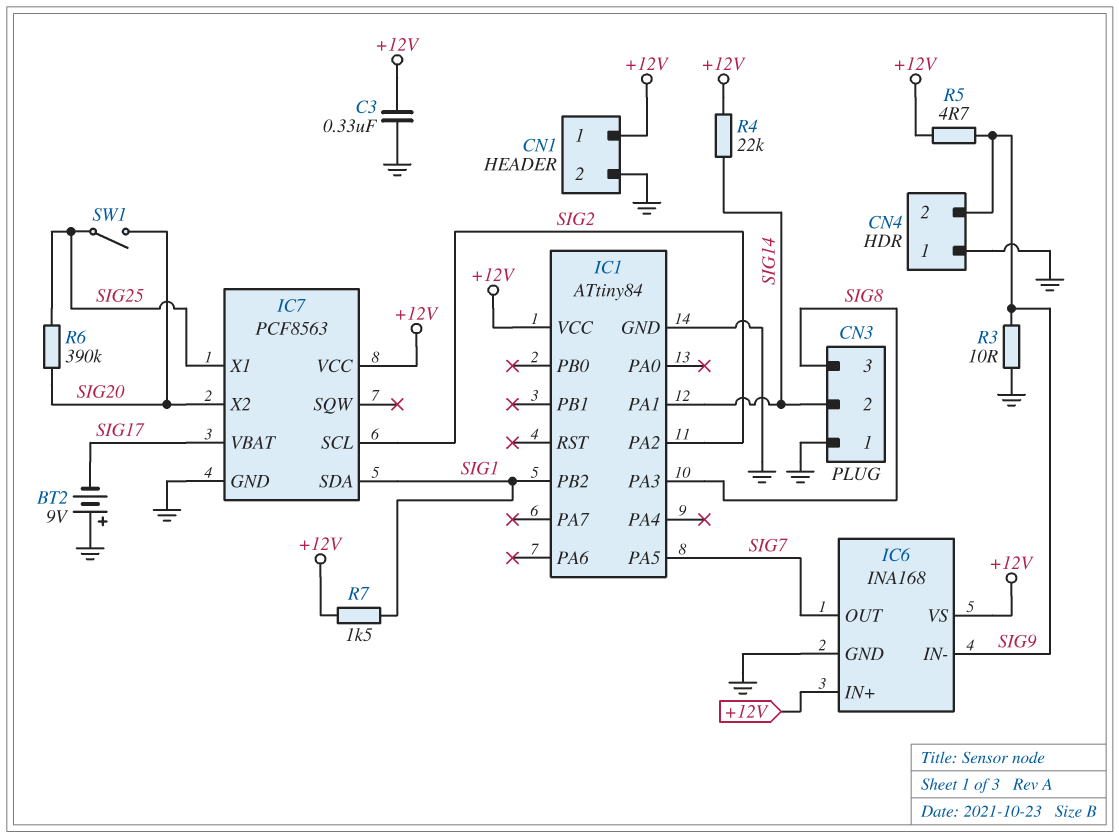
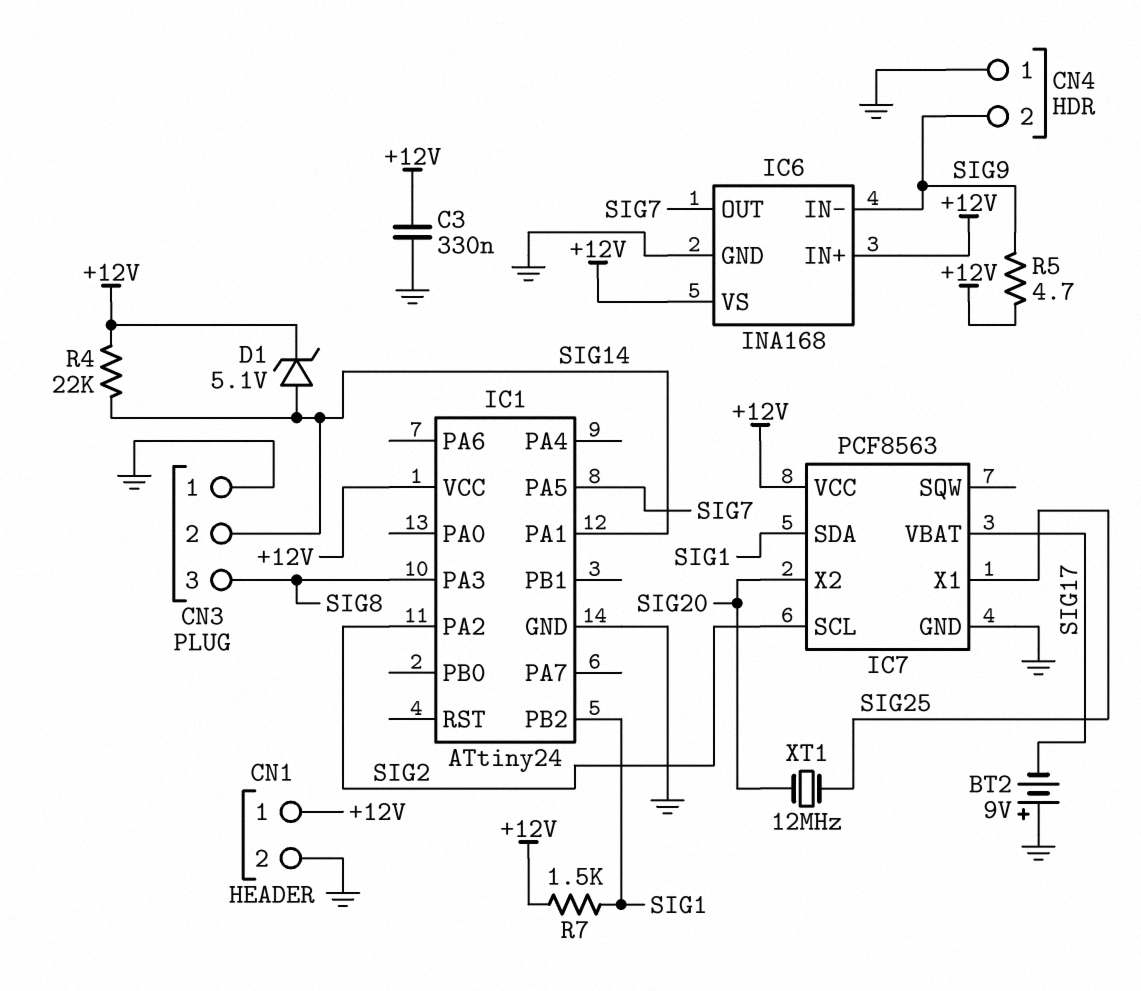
D1: none -> zener 5.1V (A SIG14, K +12V)
IC1: ATtiny84 -> ATtiny24
R3: 10 (GND, SIG9) -> none
R6: 390k (SIG20, SIG25) -> none
SW1: switch (SIG20, SIG25) -> none
XT1: none -> 12MHz (SIG20, SIG25)

